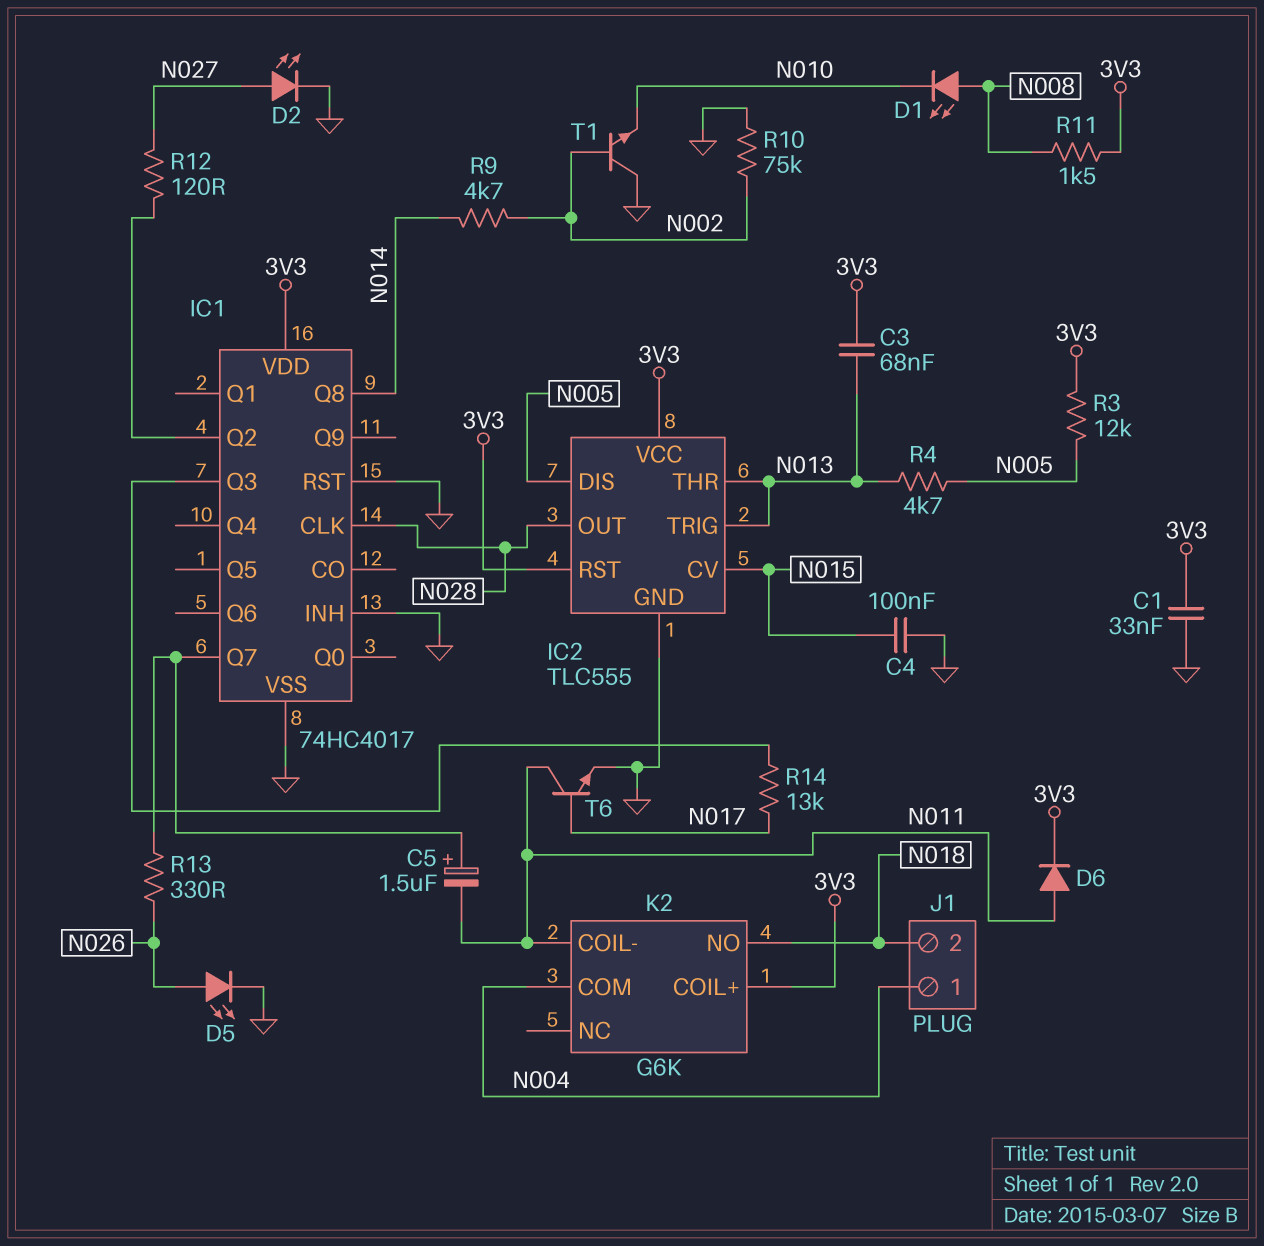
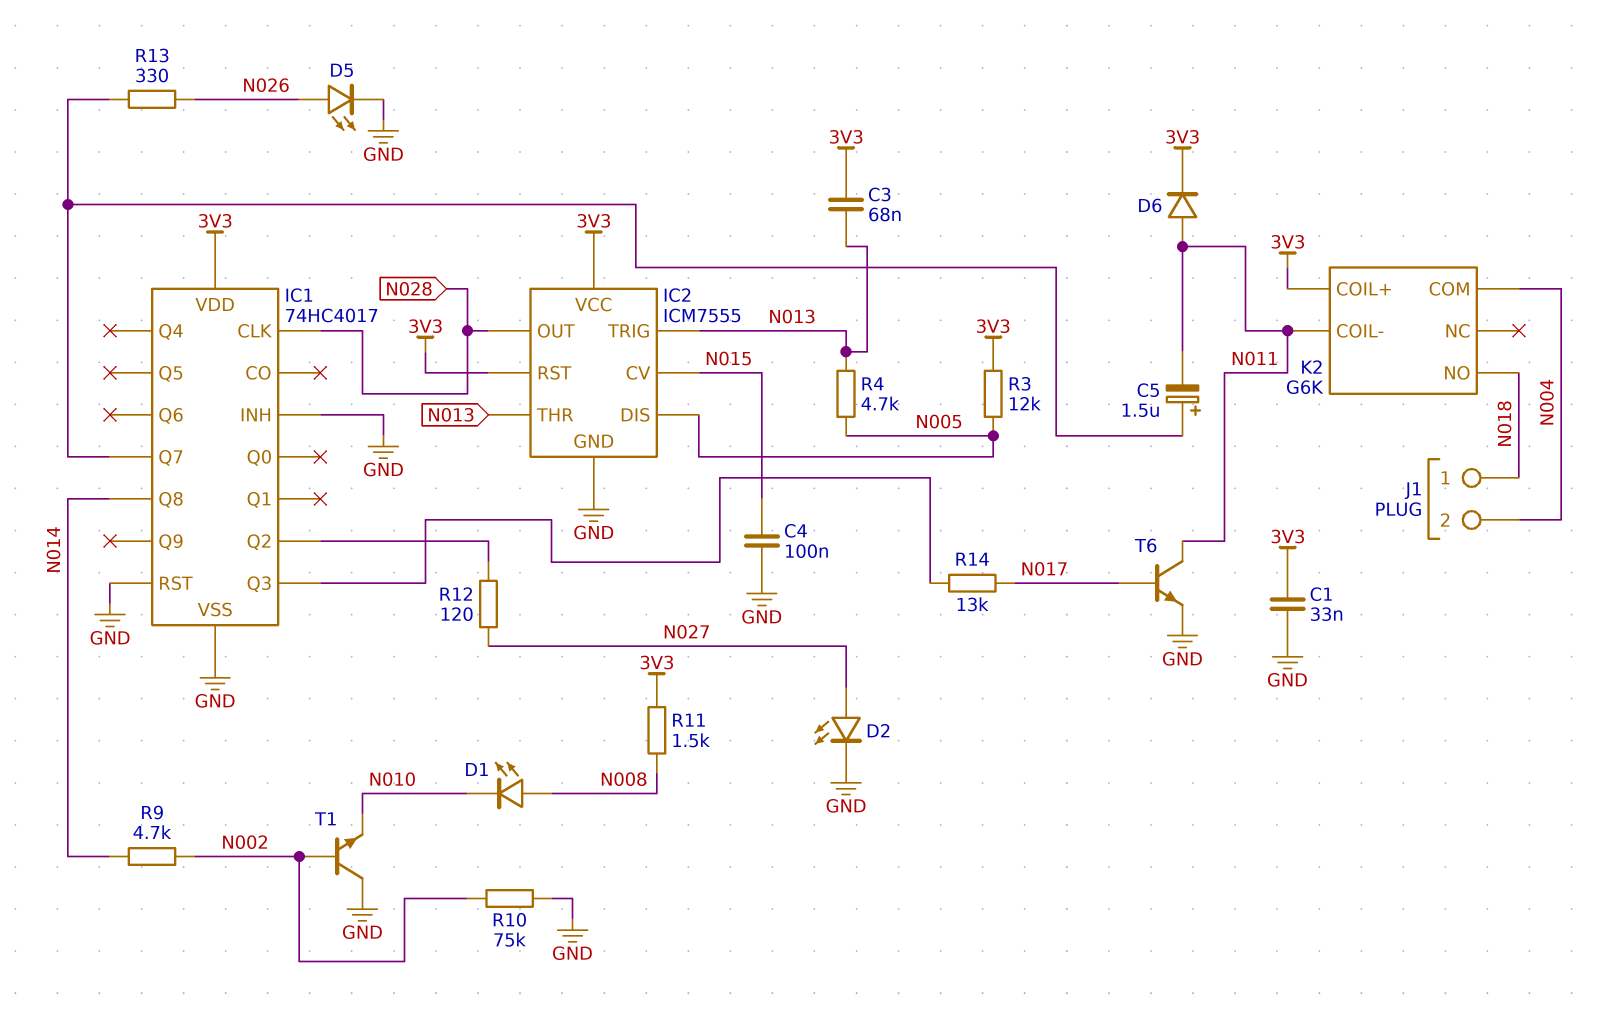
IC2: TLC555 -> ICM7555
J1 pin 1: N004 -> N018
J1 pin 2: N018 -> N004

